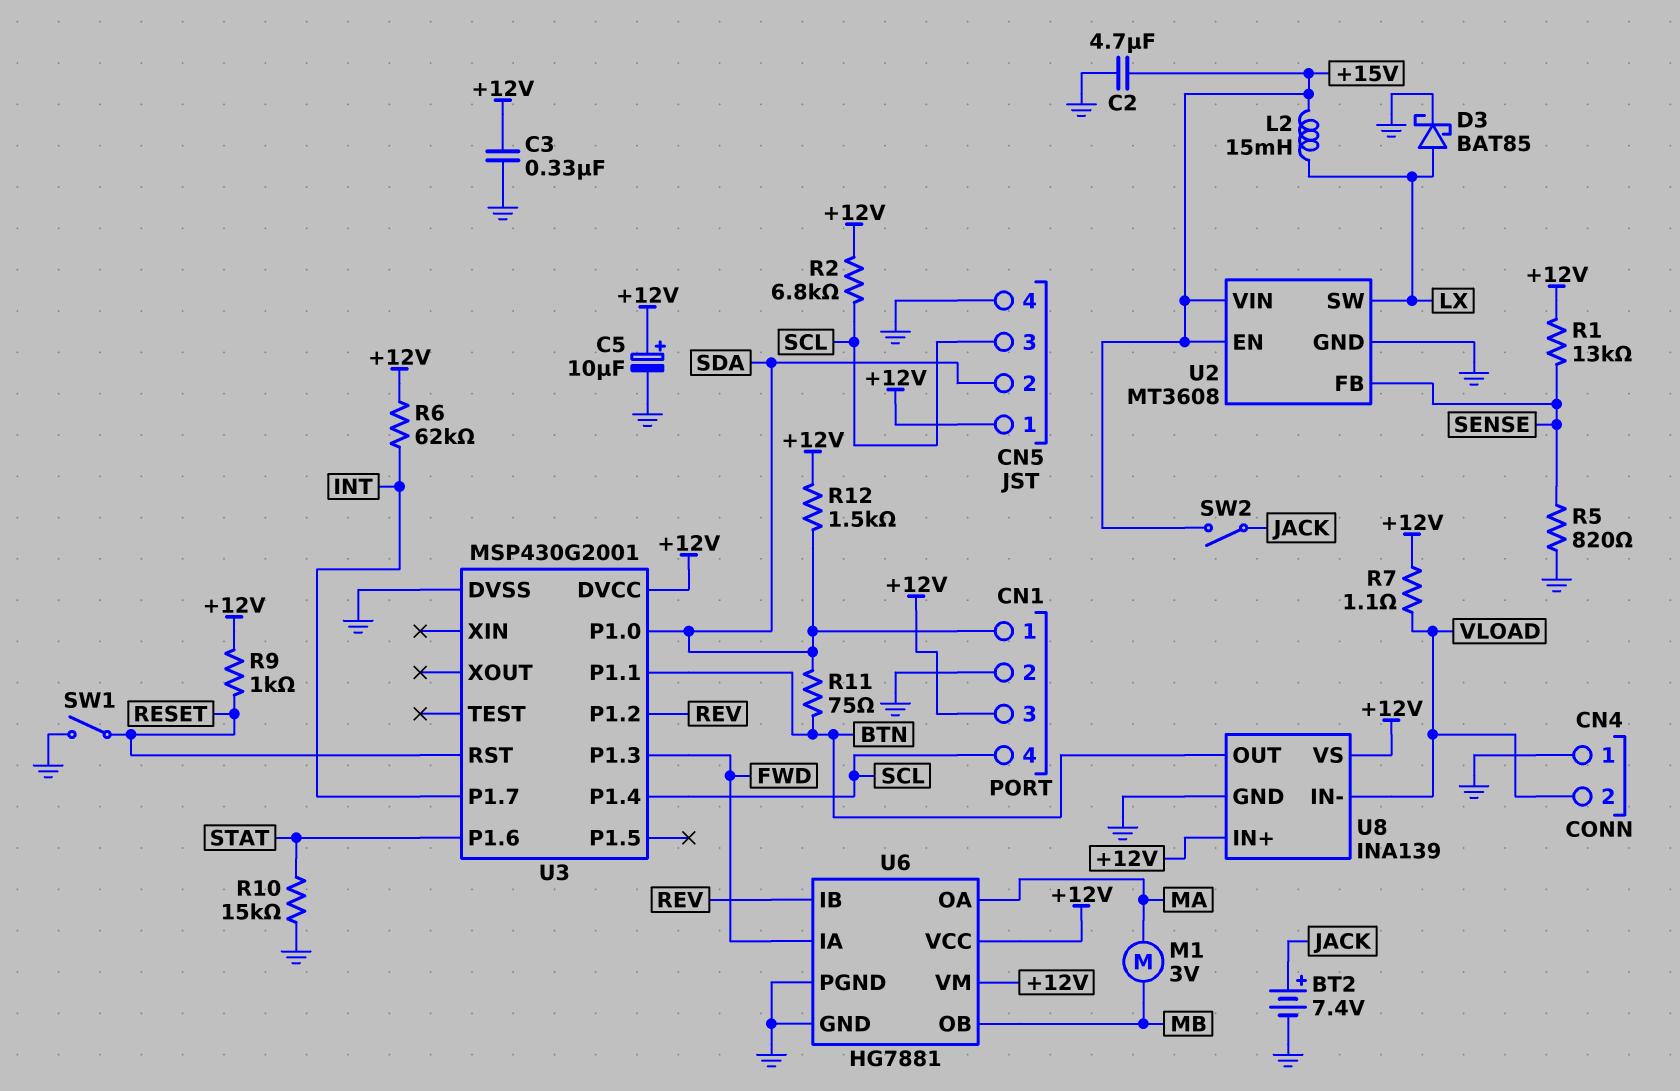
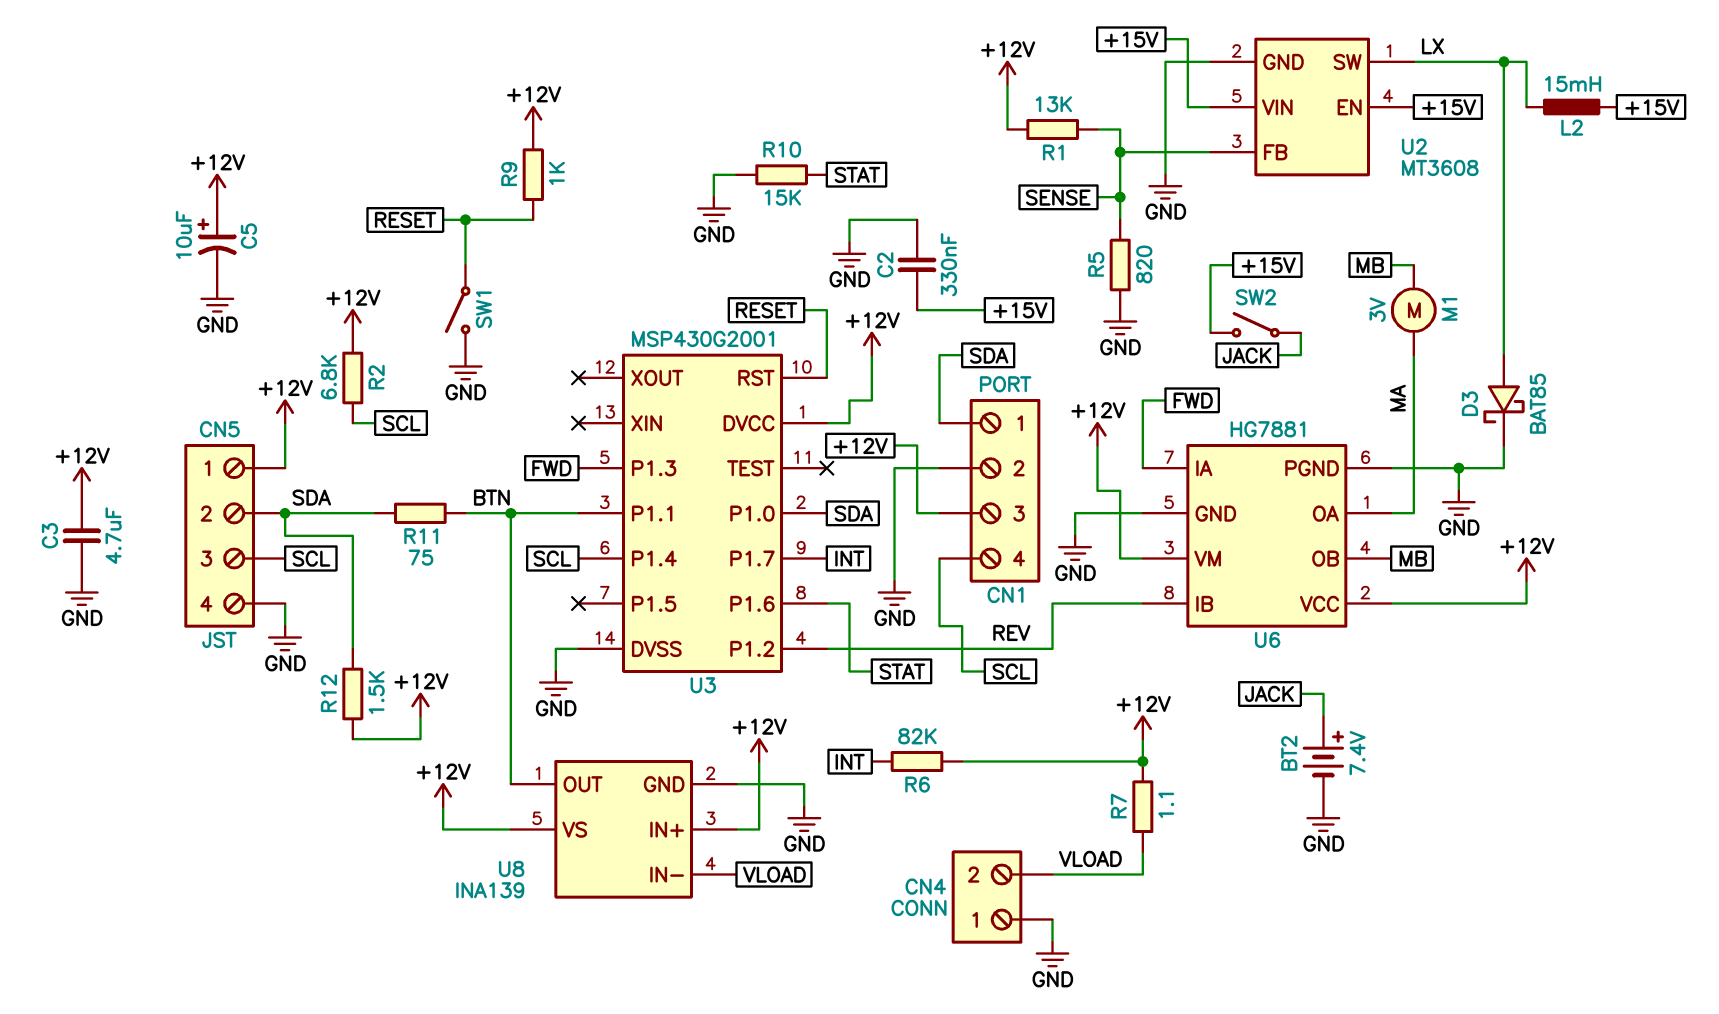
C2: 4.7uF (+15V, GND) -> 330nF (+15V, GND)
C3: 330nF (+12V, GND) -> 4.7uF (+12V, GND)
R6: 62k (+12V, INT) -> 82k (+12V, INT)

